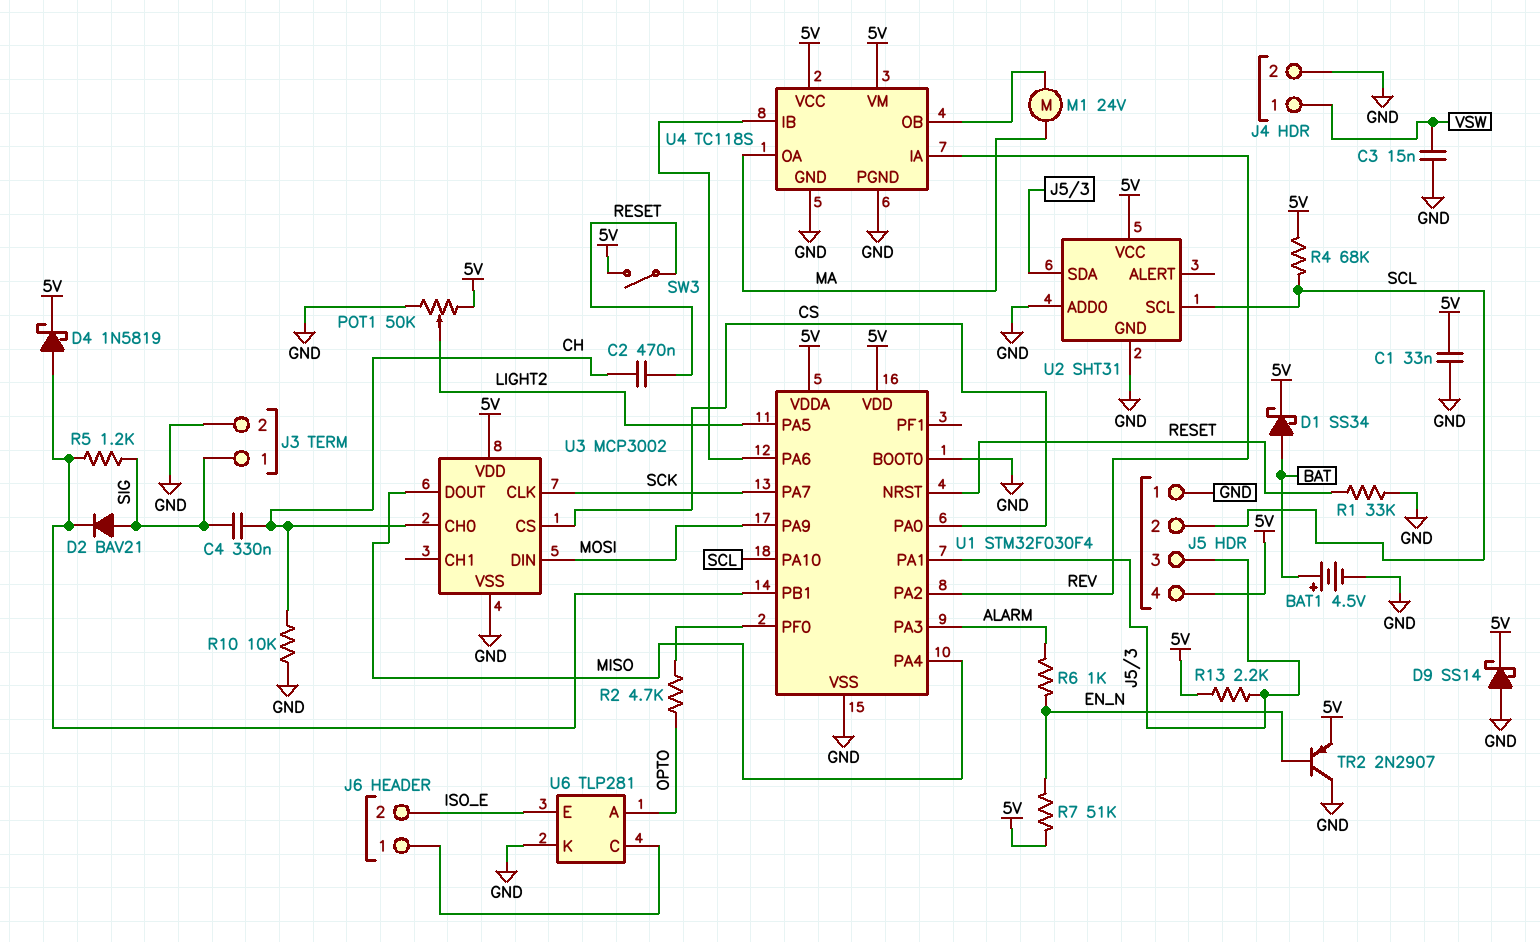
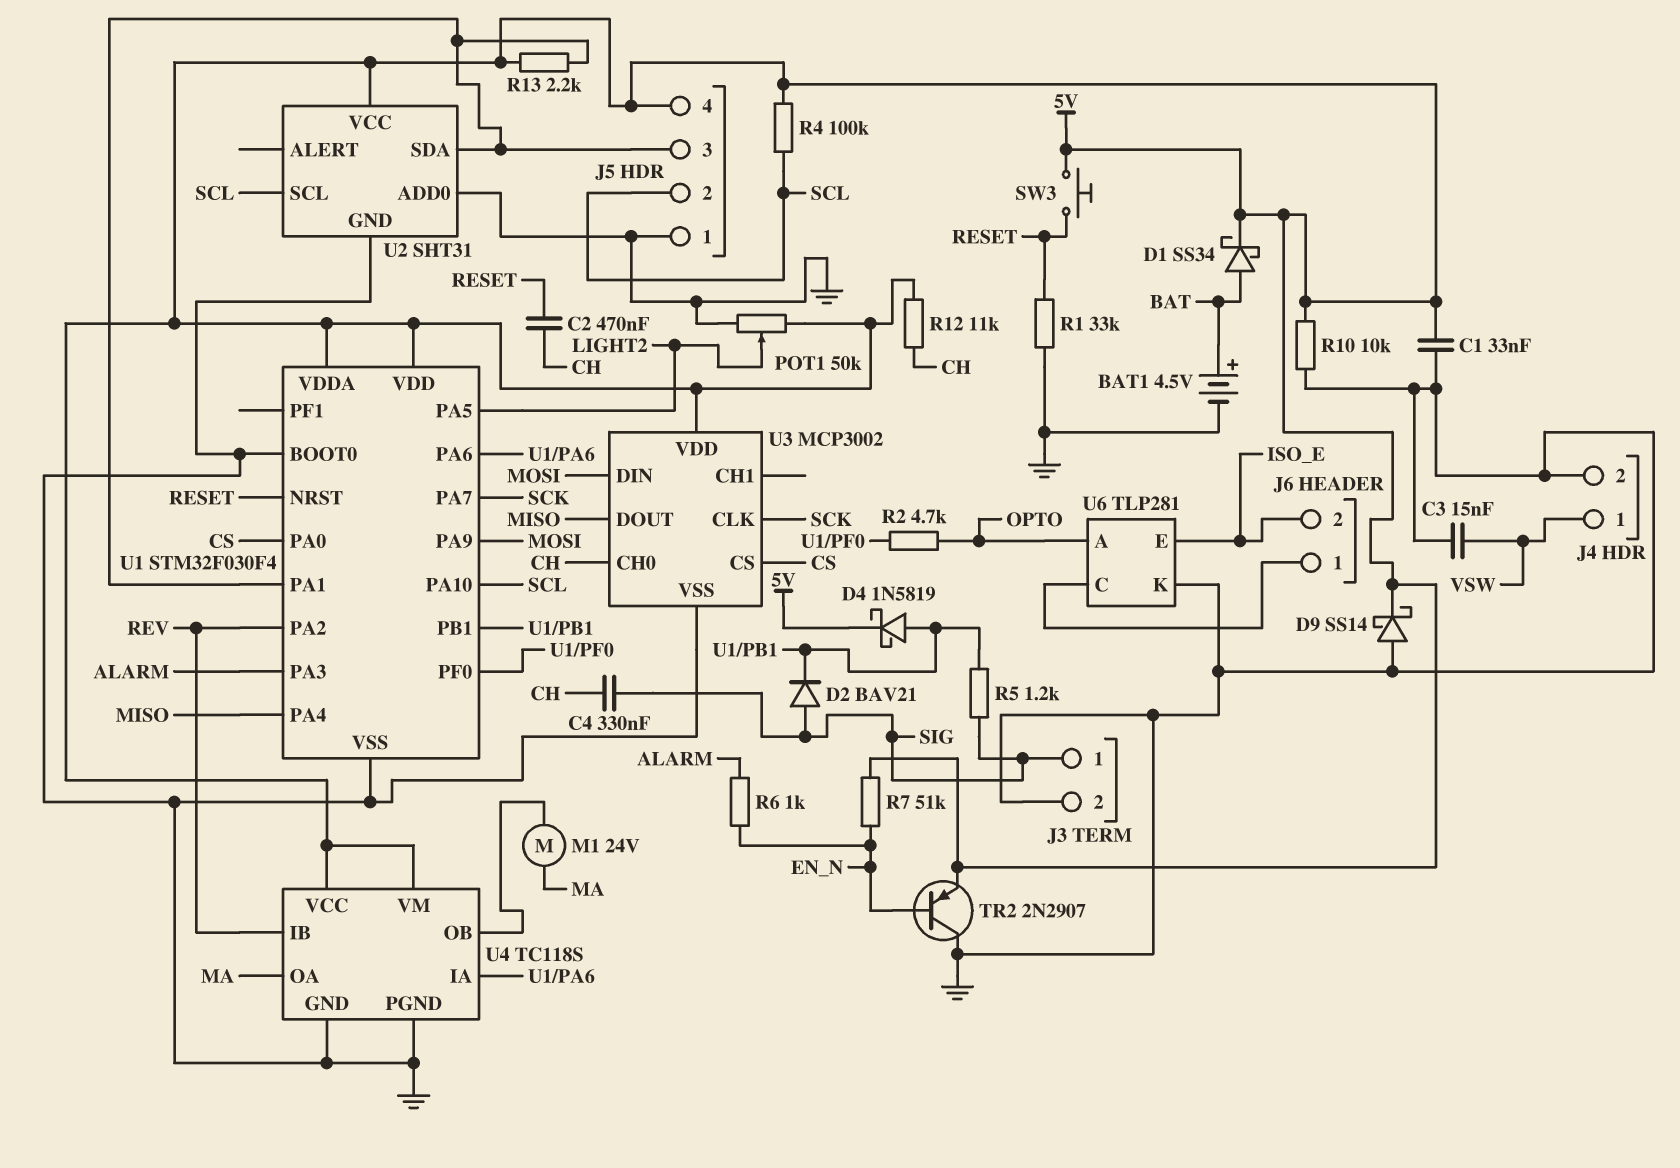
R4: 68k (5V, SCL) -> 100k (5V, SCL)
R10: 10k (CH, GND) -> 10k (5V, GND)
R12: none -> 11k (5V, CH)
SW3: switch (5V, RESET) -> button (5V, RESET)
U4 pin IA: REV -> U1/PA6
U4 pin IB: U1/PA6 -> REV

